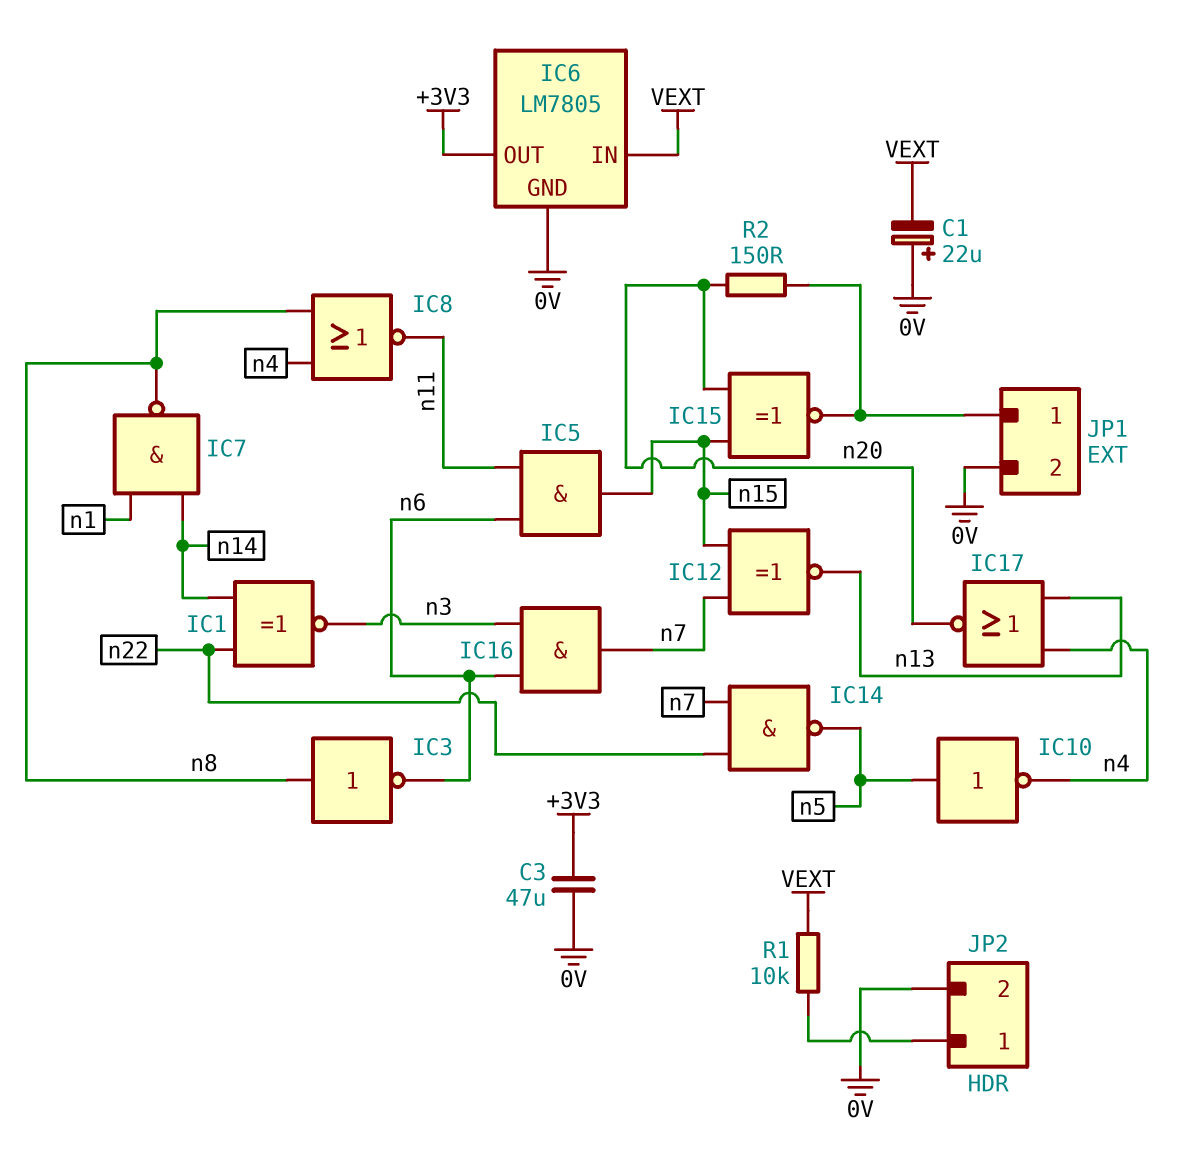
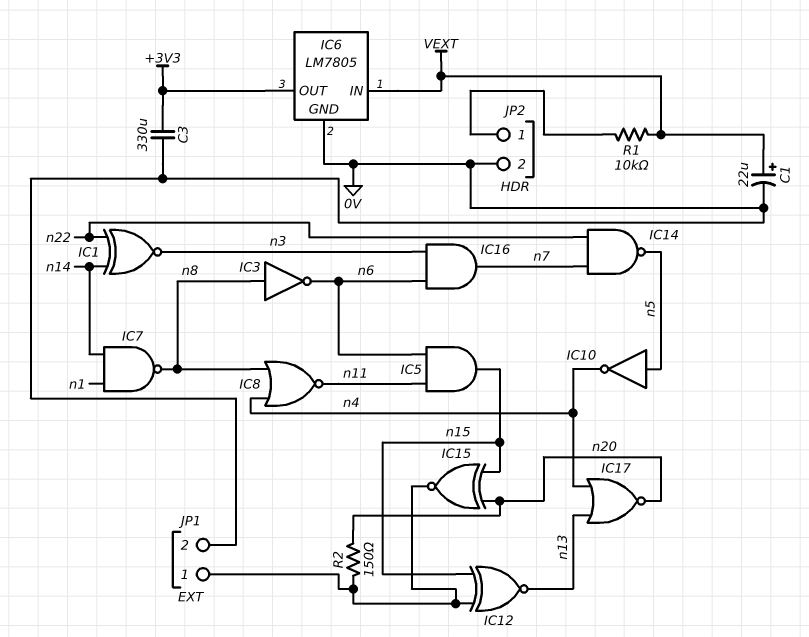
C1: 22uF (plus 0V, minus VEXT) -> 22uF (plus VEXT, minus 0V)
C3: 47uF (+3V3, 0V) -> 330uF (+3V3, 0V)
IC12: XNOR (in n7, in n15, out n13) -> XNOR (in JP1/1, in n15, out n13)

